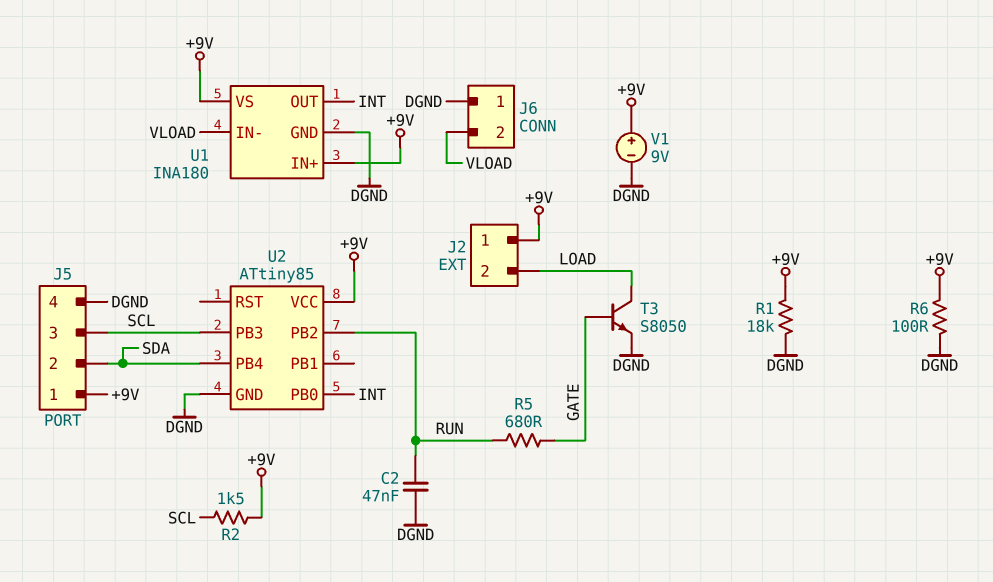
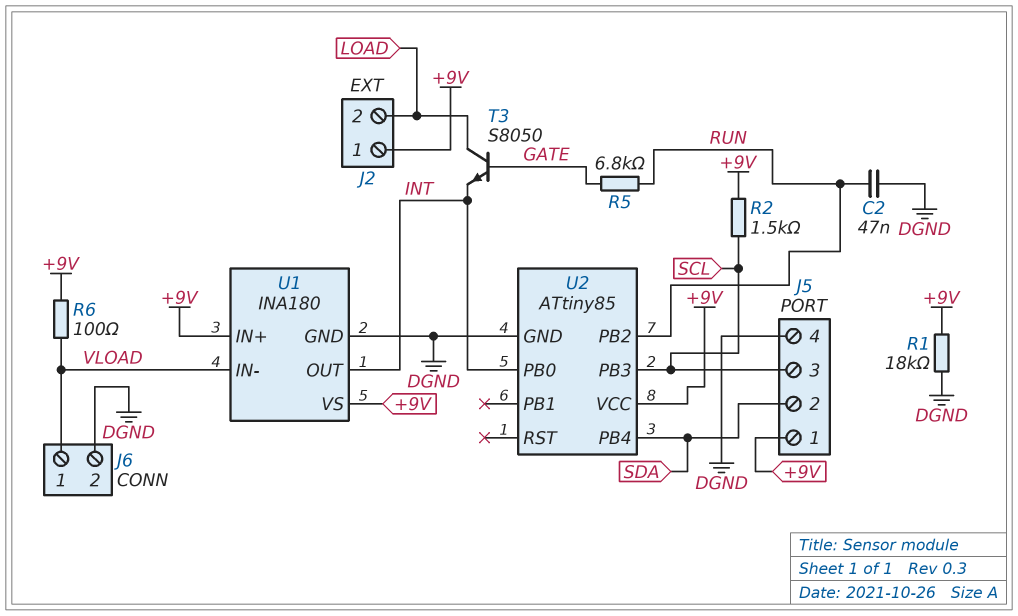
J6 pin 1: DGND -> VLOAD
J6 pin 2: VLOAD -> DGND
R5: 680 (GATE, RUN) -> 6.8k (GATE, RUN)
R6: 100 (+9V, DGND) -> 100 (+9V, VLOAD)
T3: NPN S8050 (B GATE, C LOAD, E DGND) -> NPN S8050 (B GATE, C LOAD, E INT)
V1: 9V (plus +9V, minus DGND) -> none

